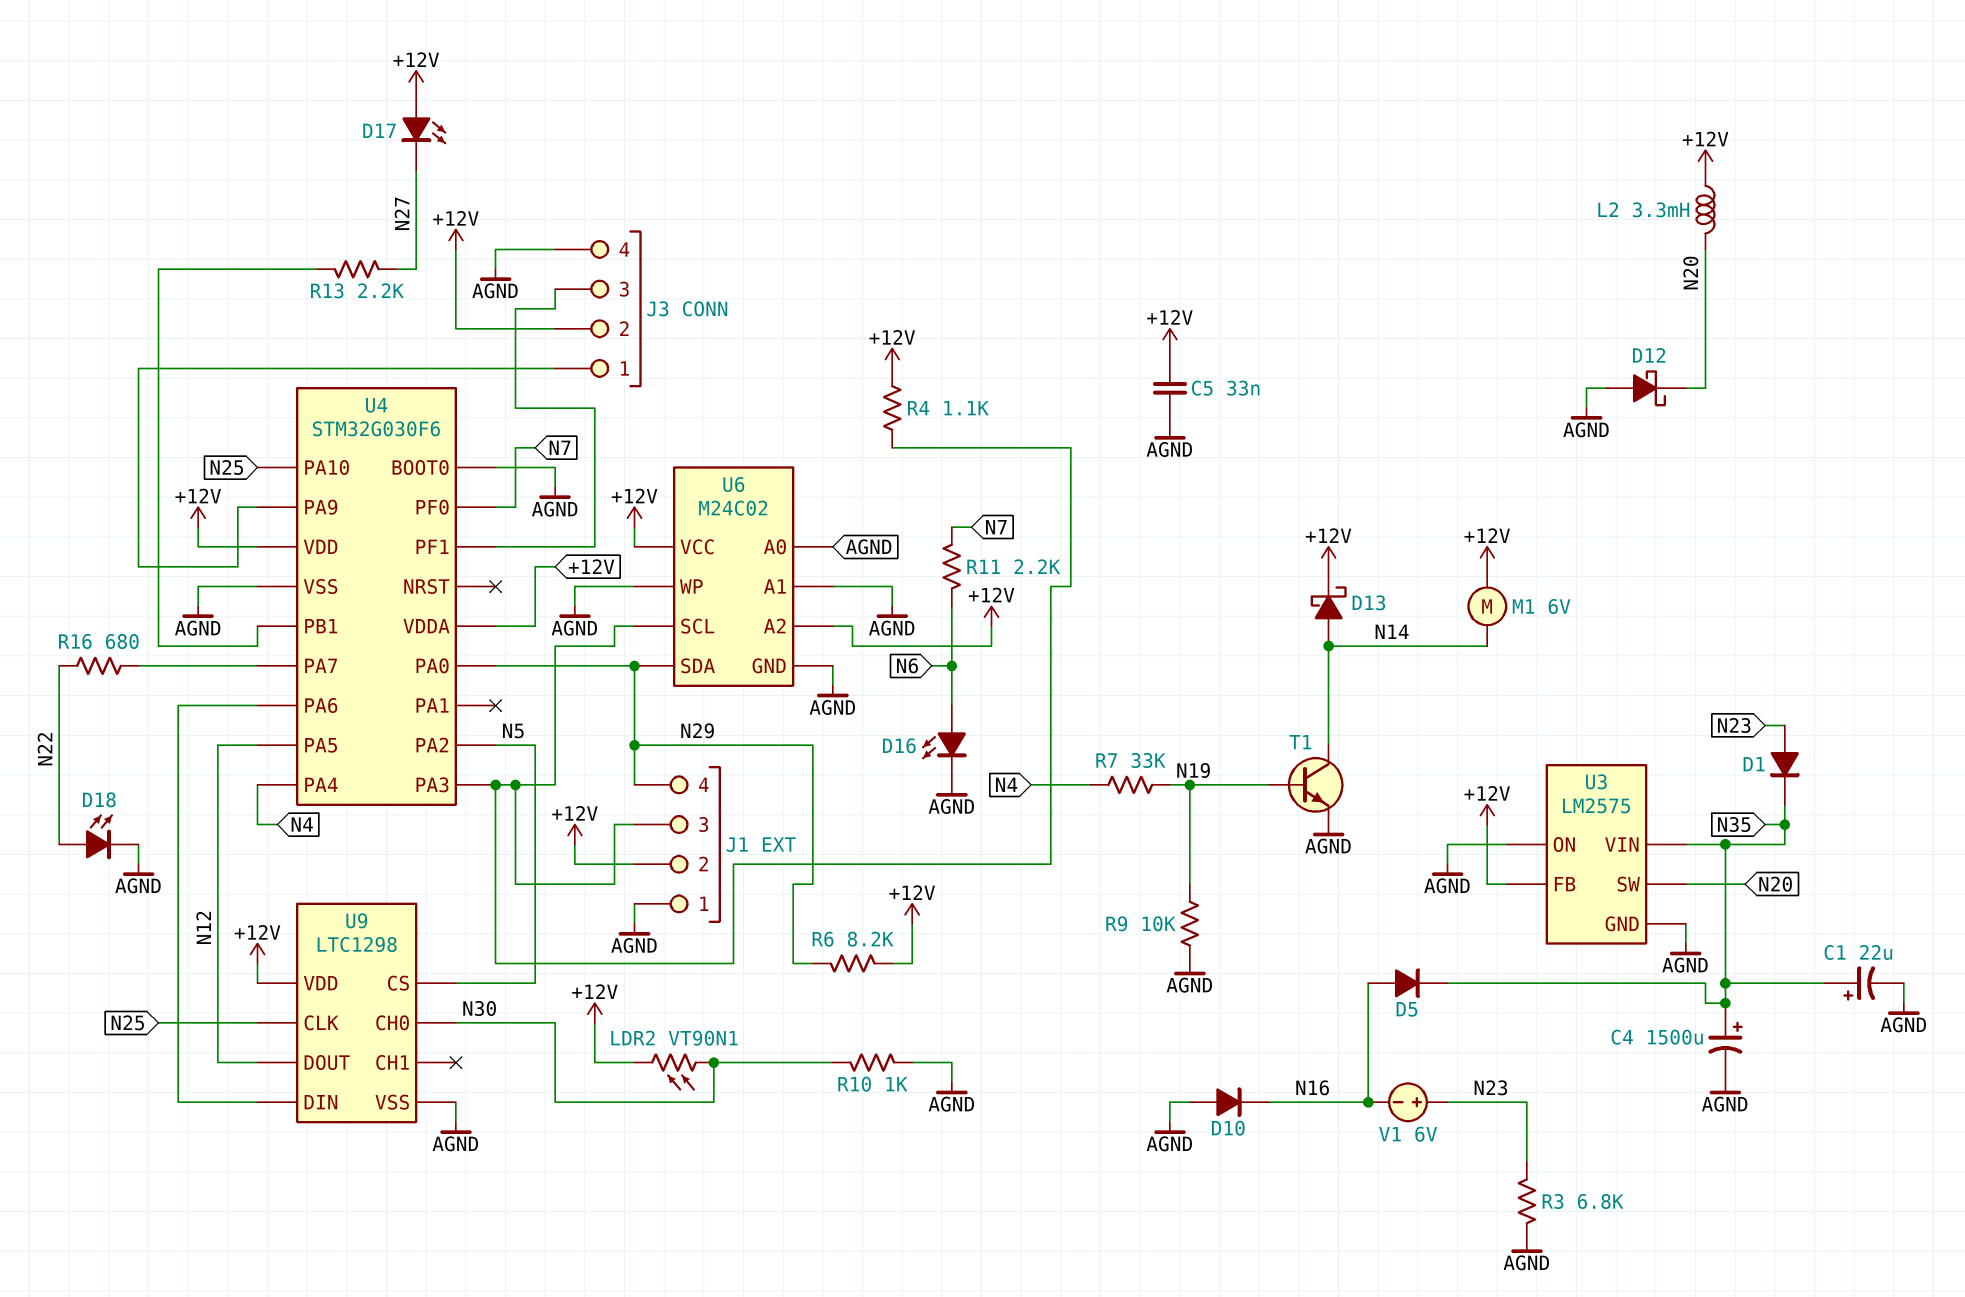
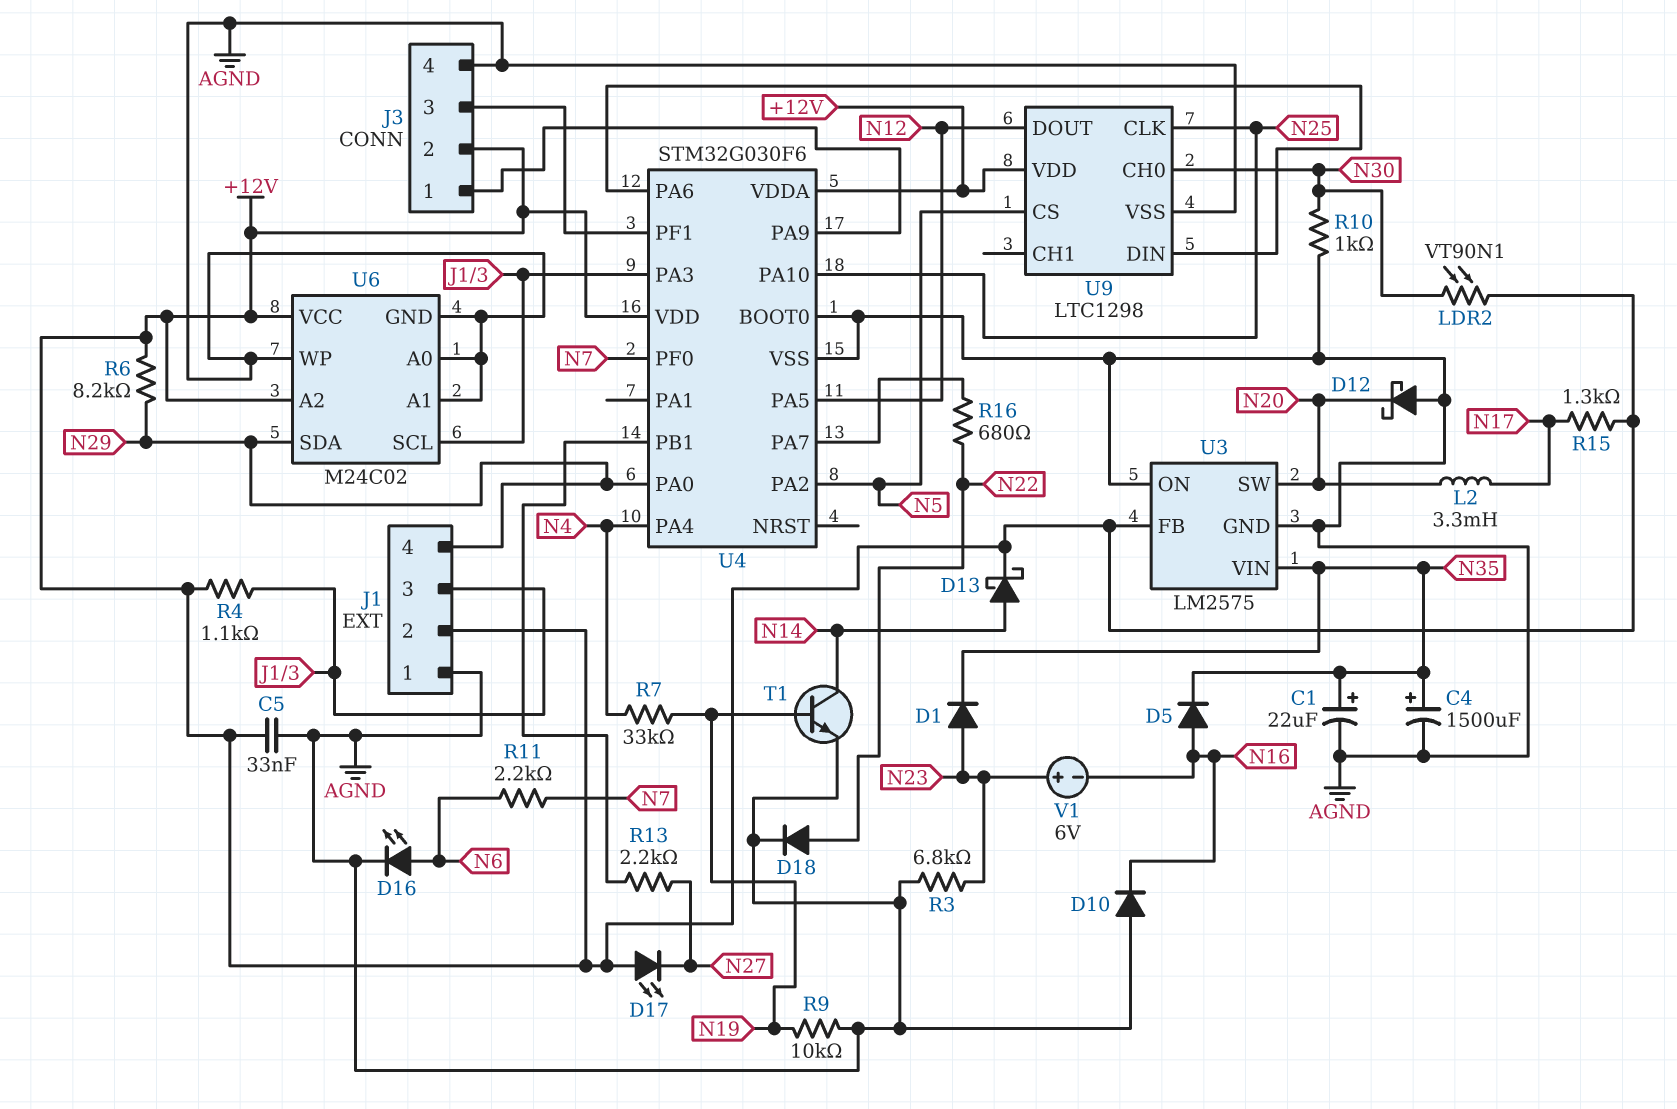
D18: LED (A N22, K AGND) -> diode (A N22, K AGND)
L2: 3.3mH (+12V, N20) -> 3.3mH (N17, N20)
M1: motor 6V (+12V, N14) -> none
R15: none -> 1.3k (+12V, N17)

